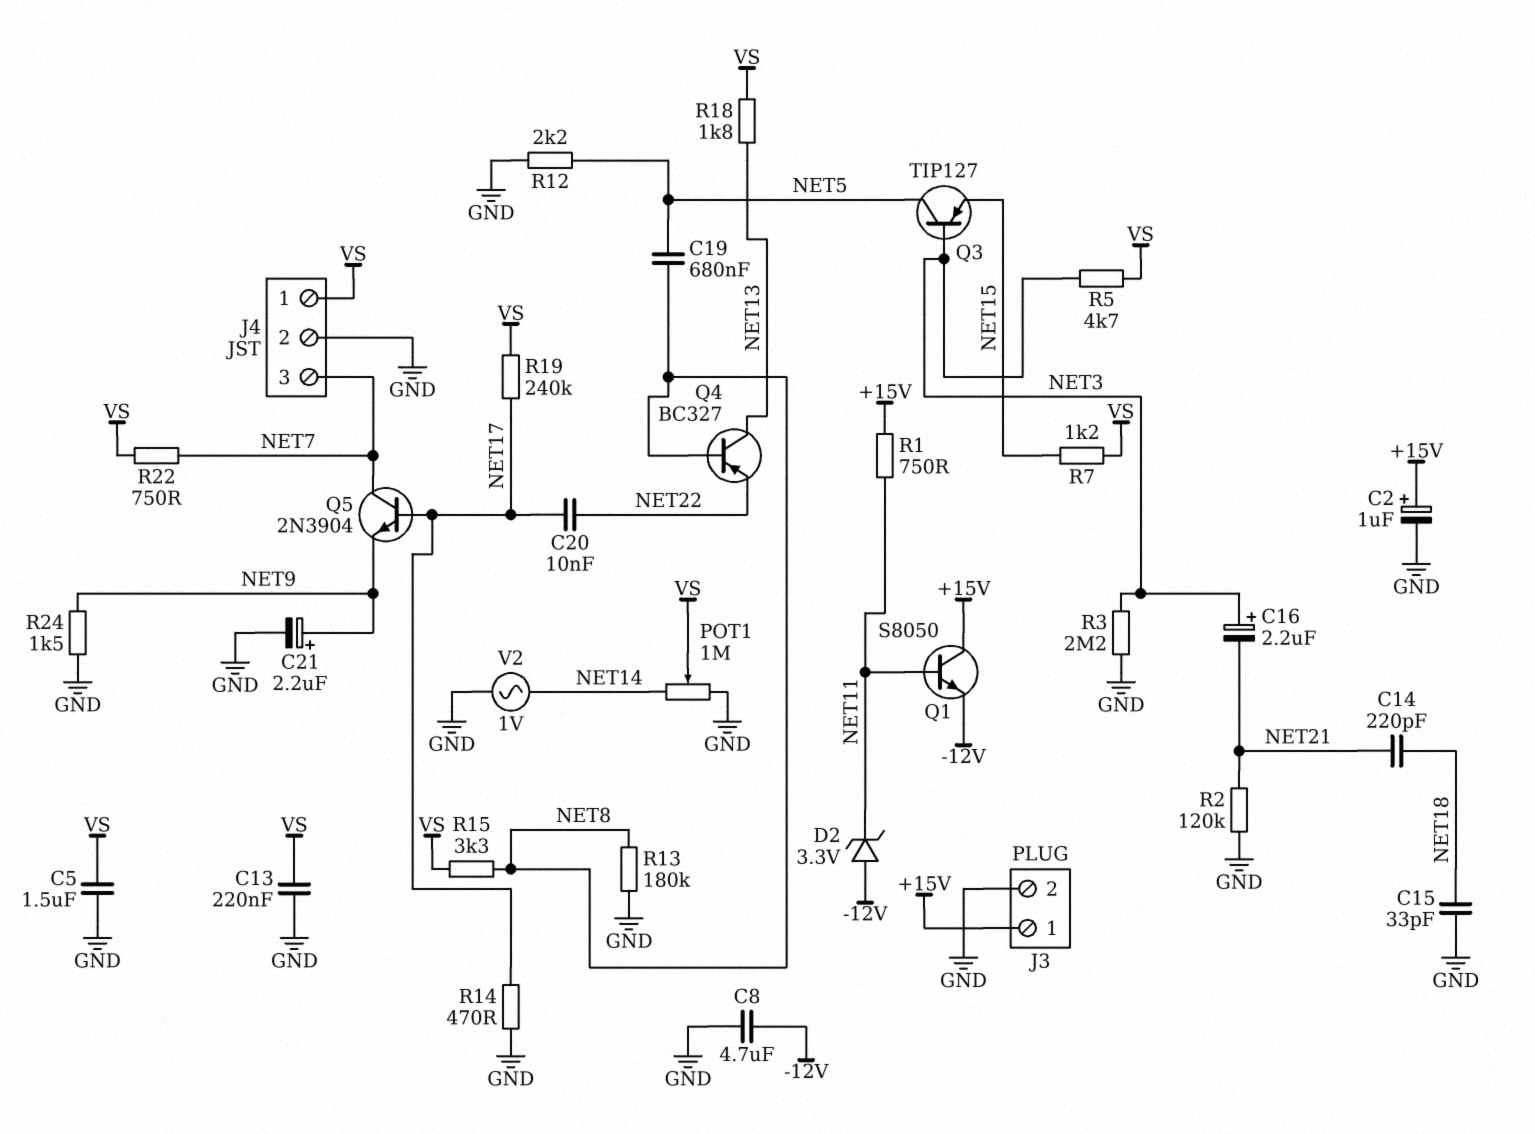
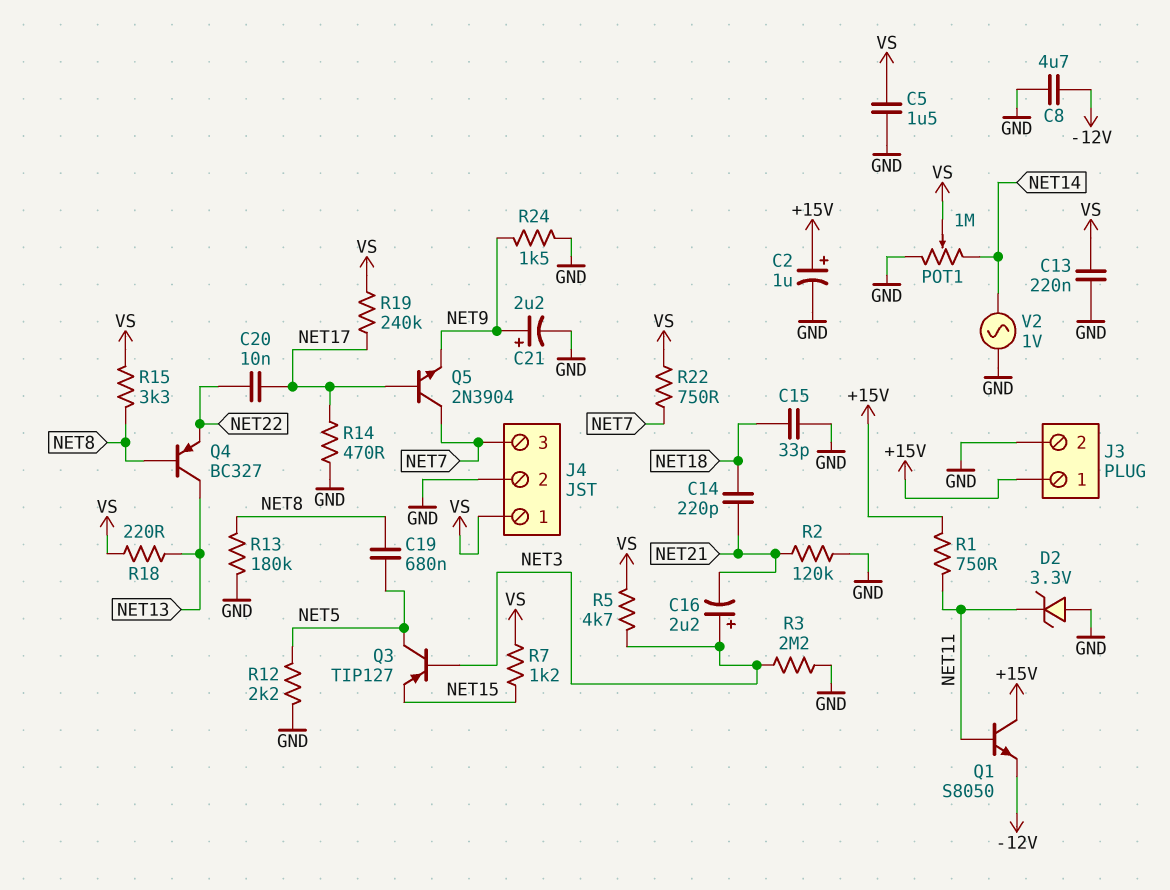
D2: zener 3.3V (A -12V, K NET11) -> zener 3.3V (A GND, K NET11)
R18: 1.8k (NET13, VS) -> 220 (NET13, VS)

